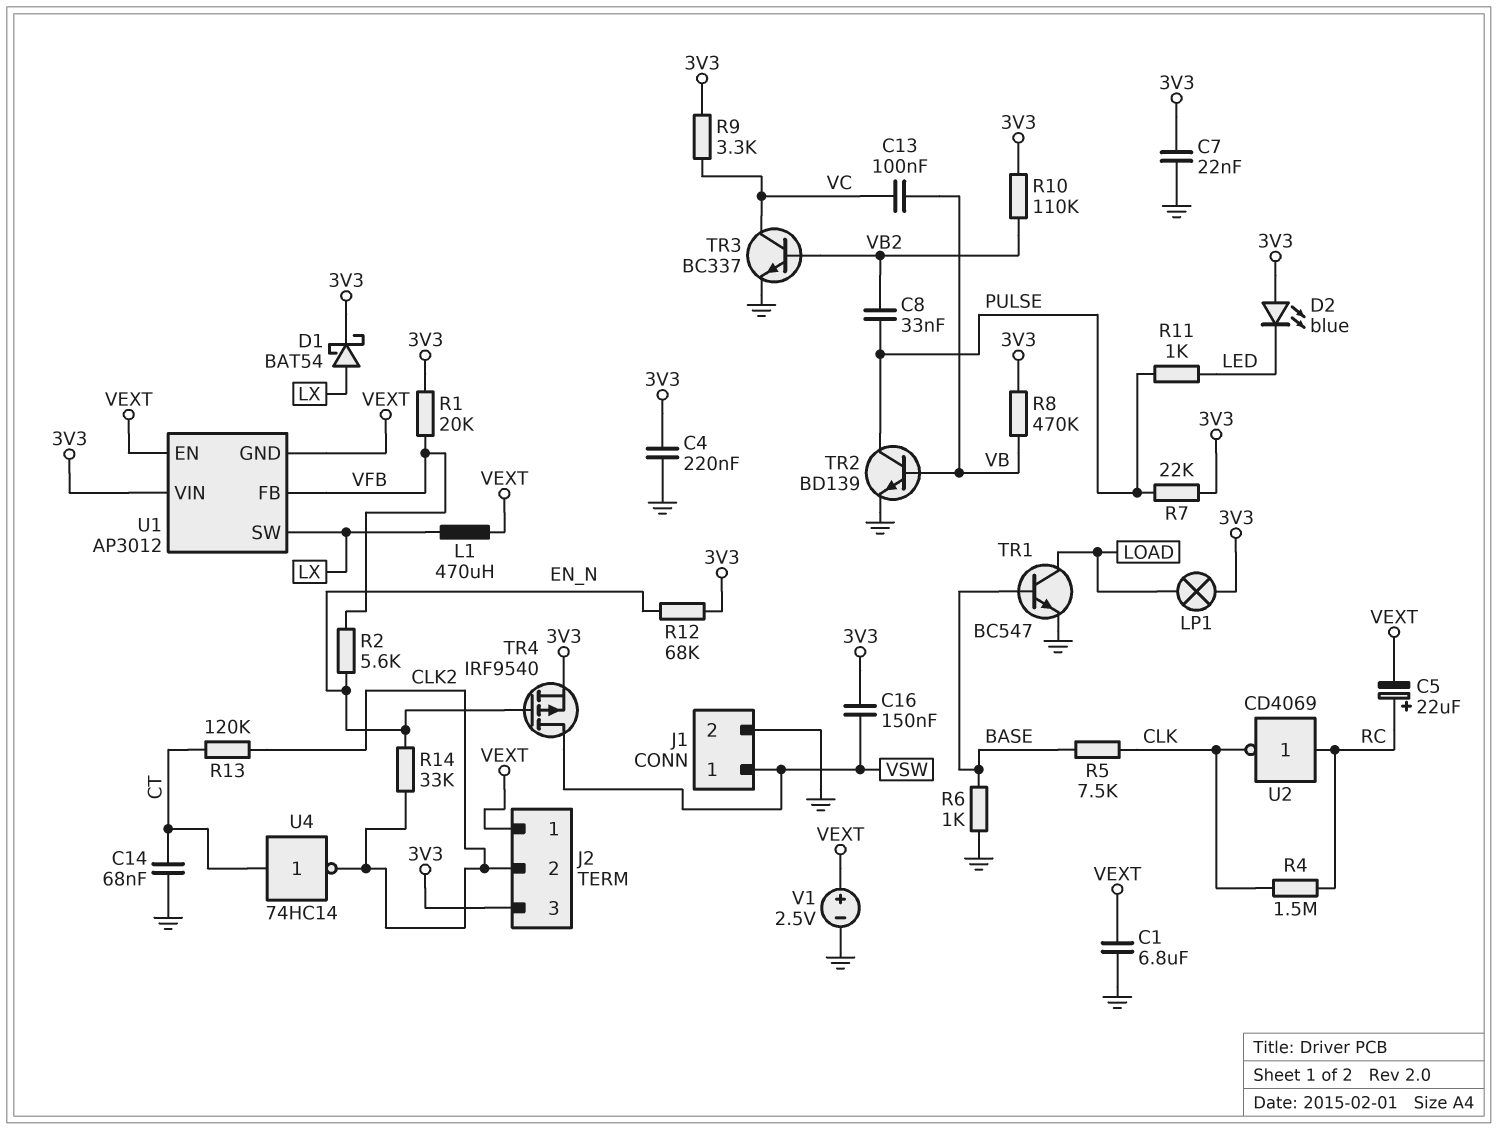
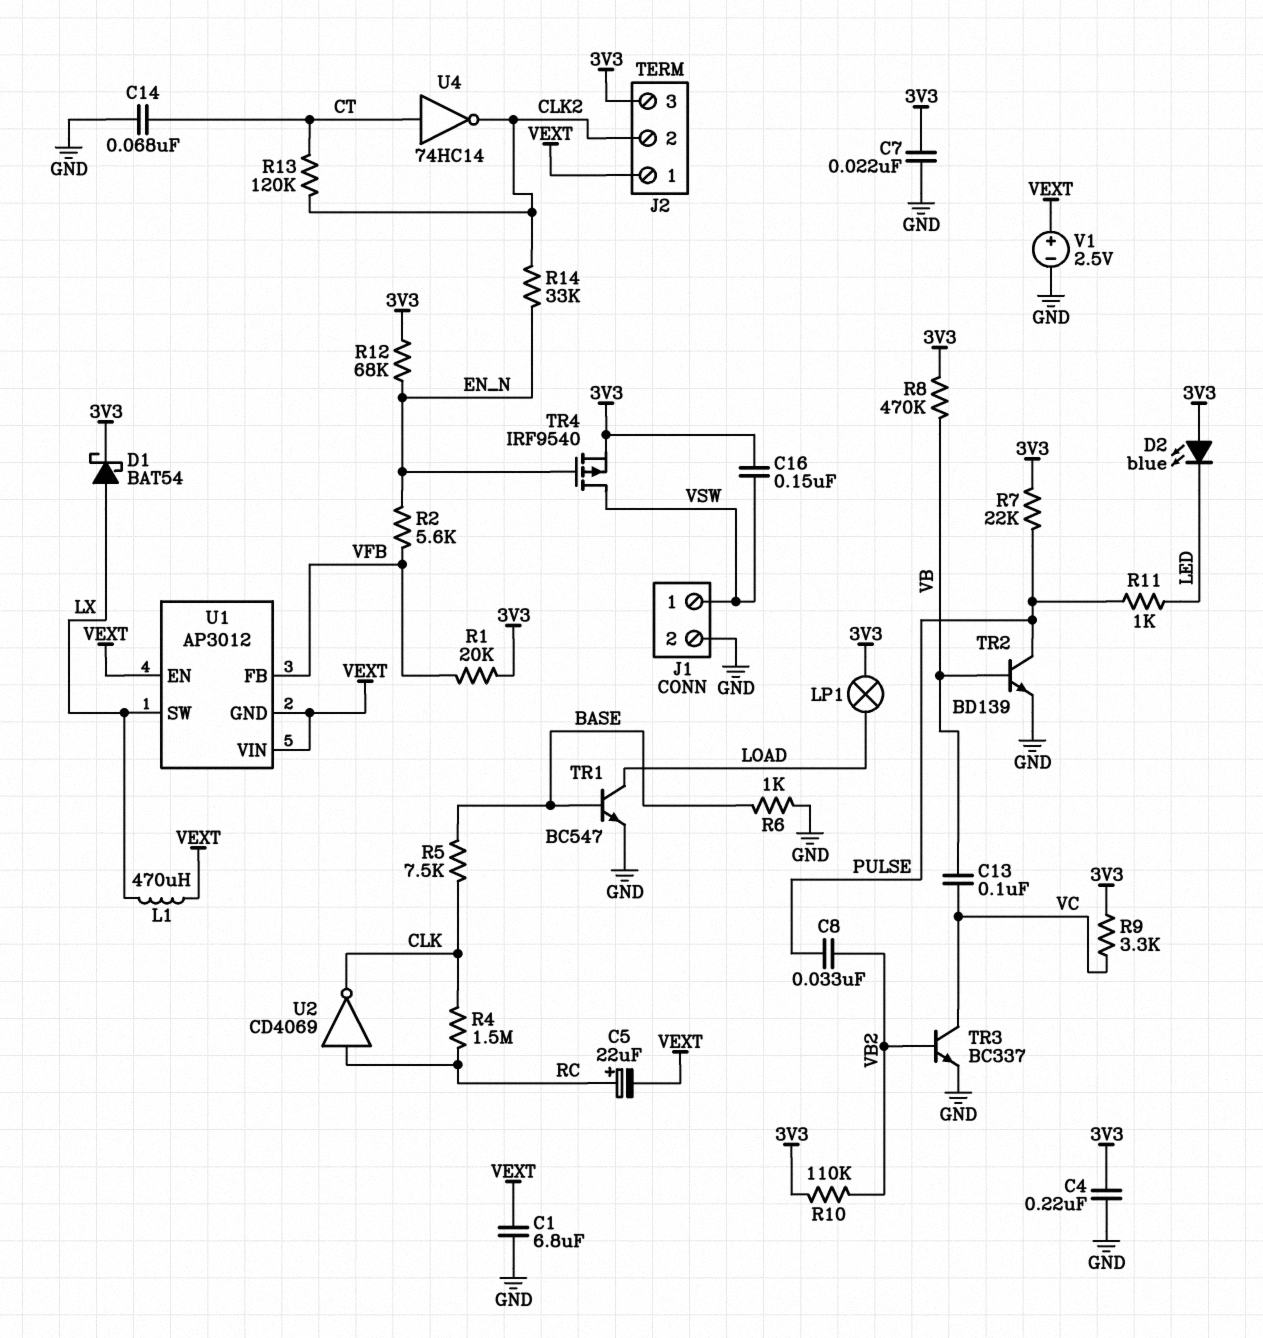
U1 pin VIN: 3V3 -> VEXT

